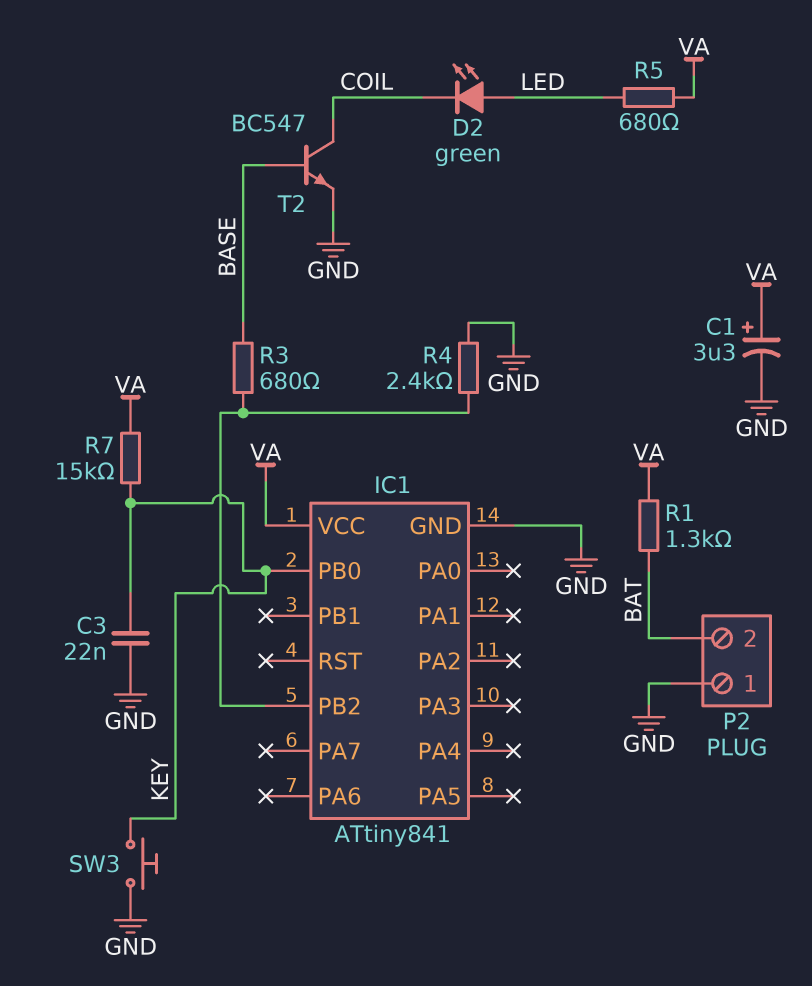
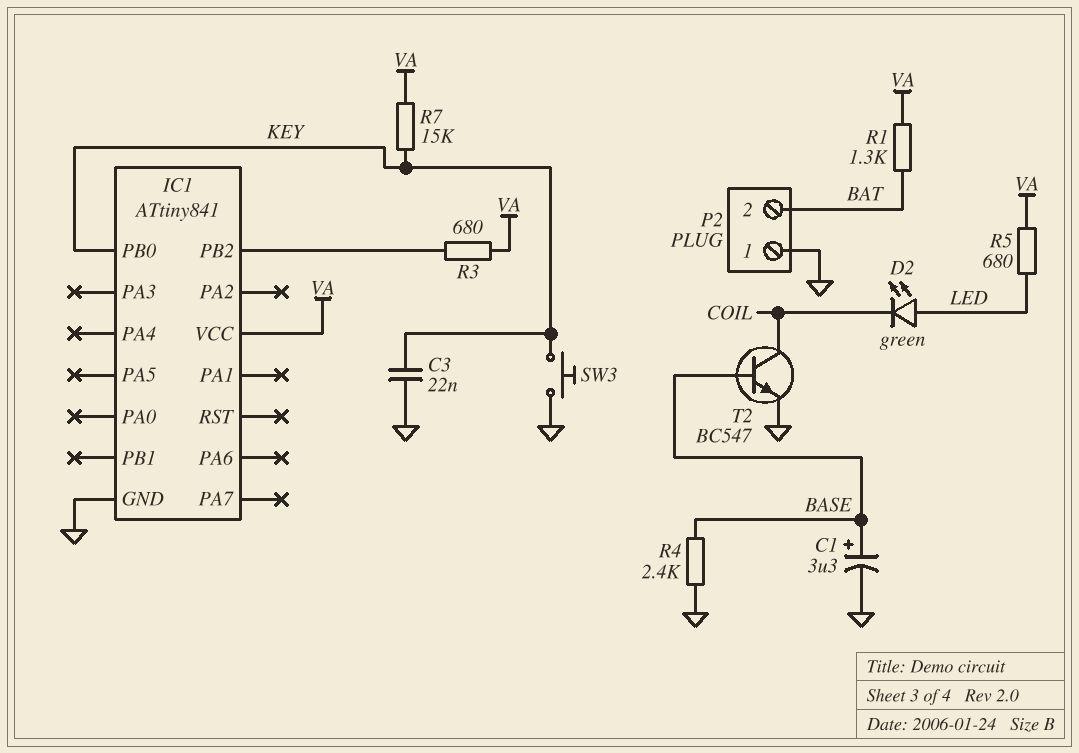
C1: 3.3uF (plus VA, minus GND) -> 3.3uF (plus BASE, minus GND)
R3: 680 (BASE, IC1/PB2) -> 680 (IC1/PB2, VA)
R4: 2.4k (GND, IC1/PB2) -> 2.4k (BASE, GND)

